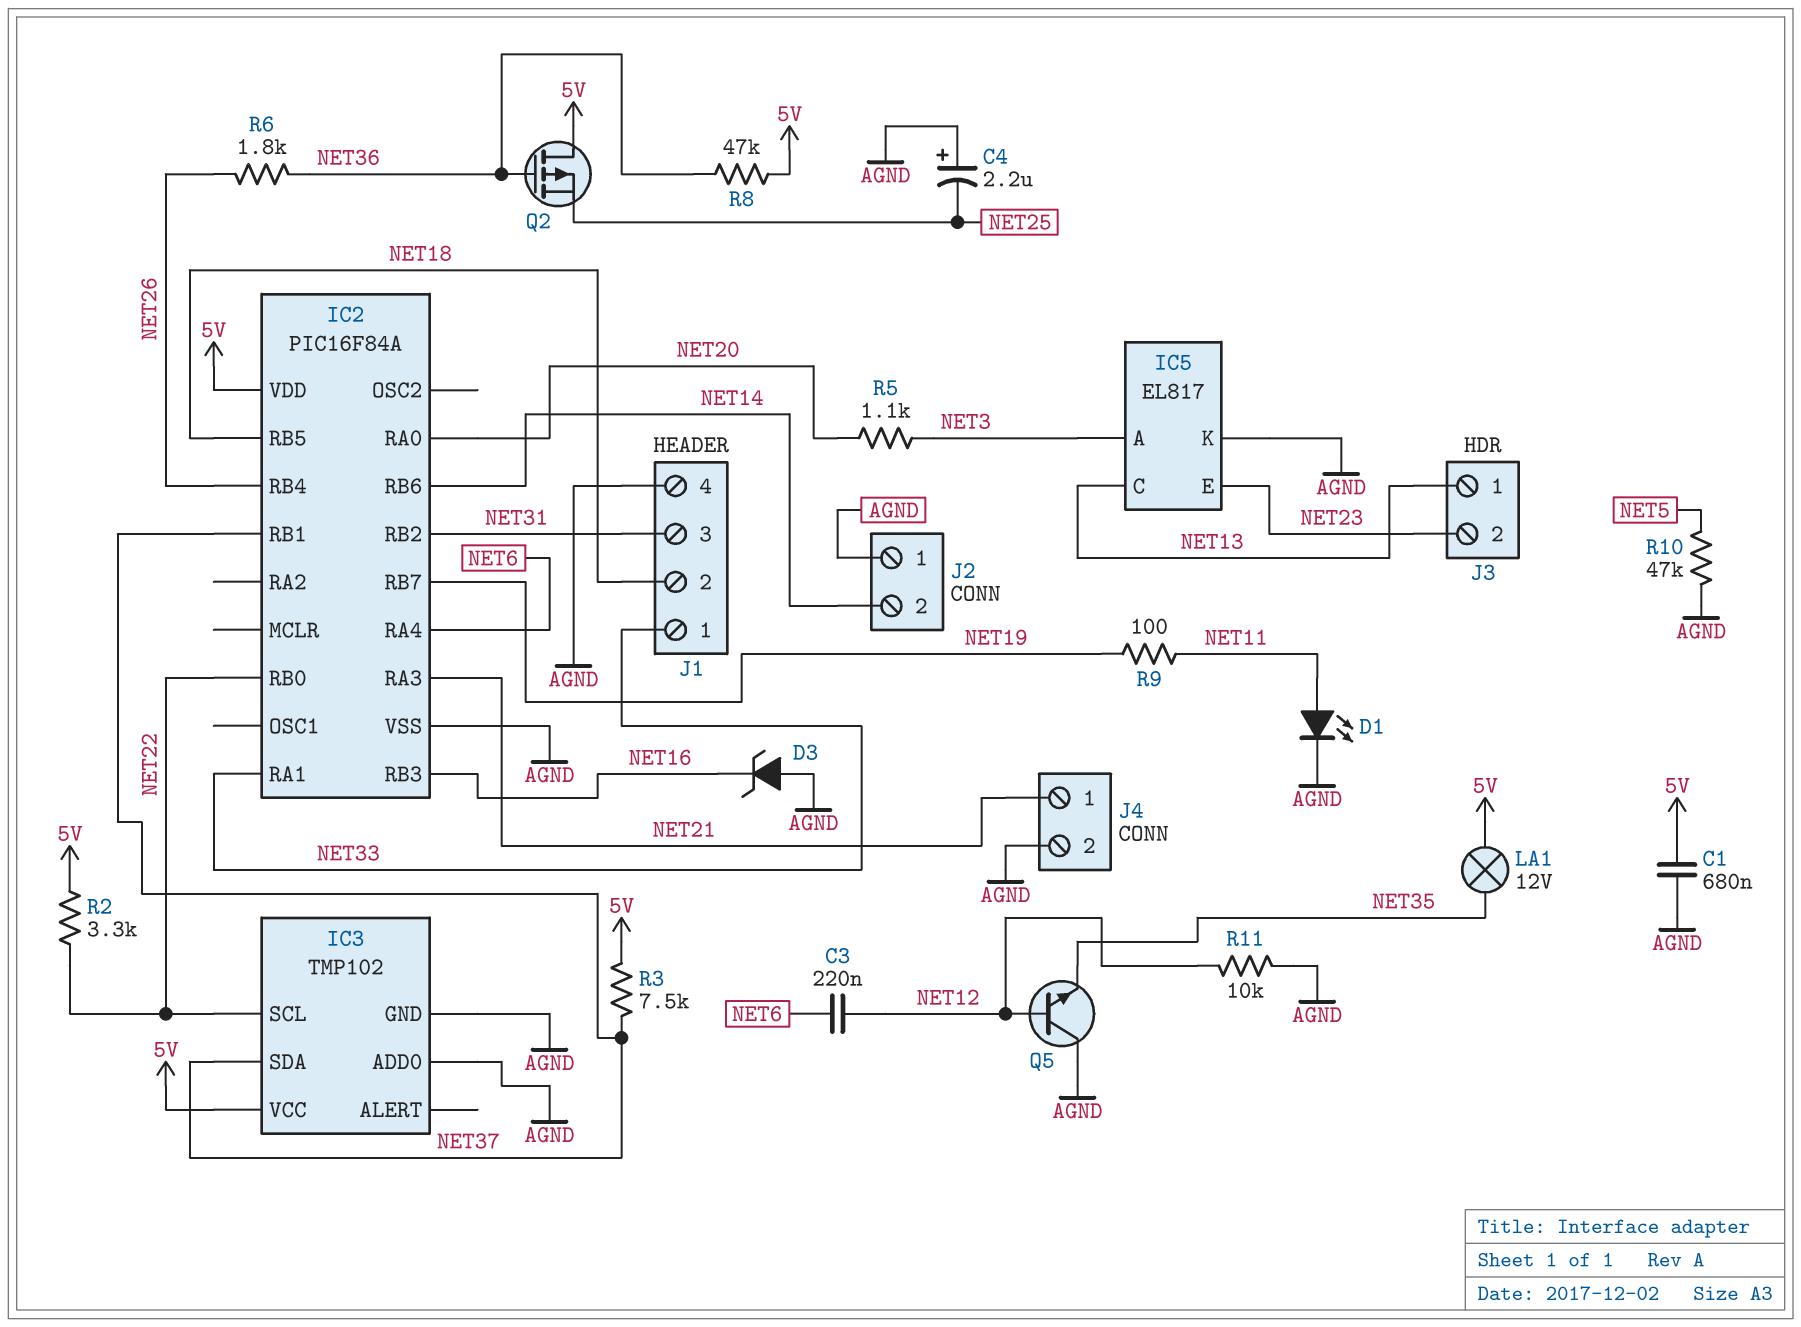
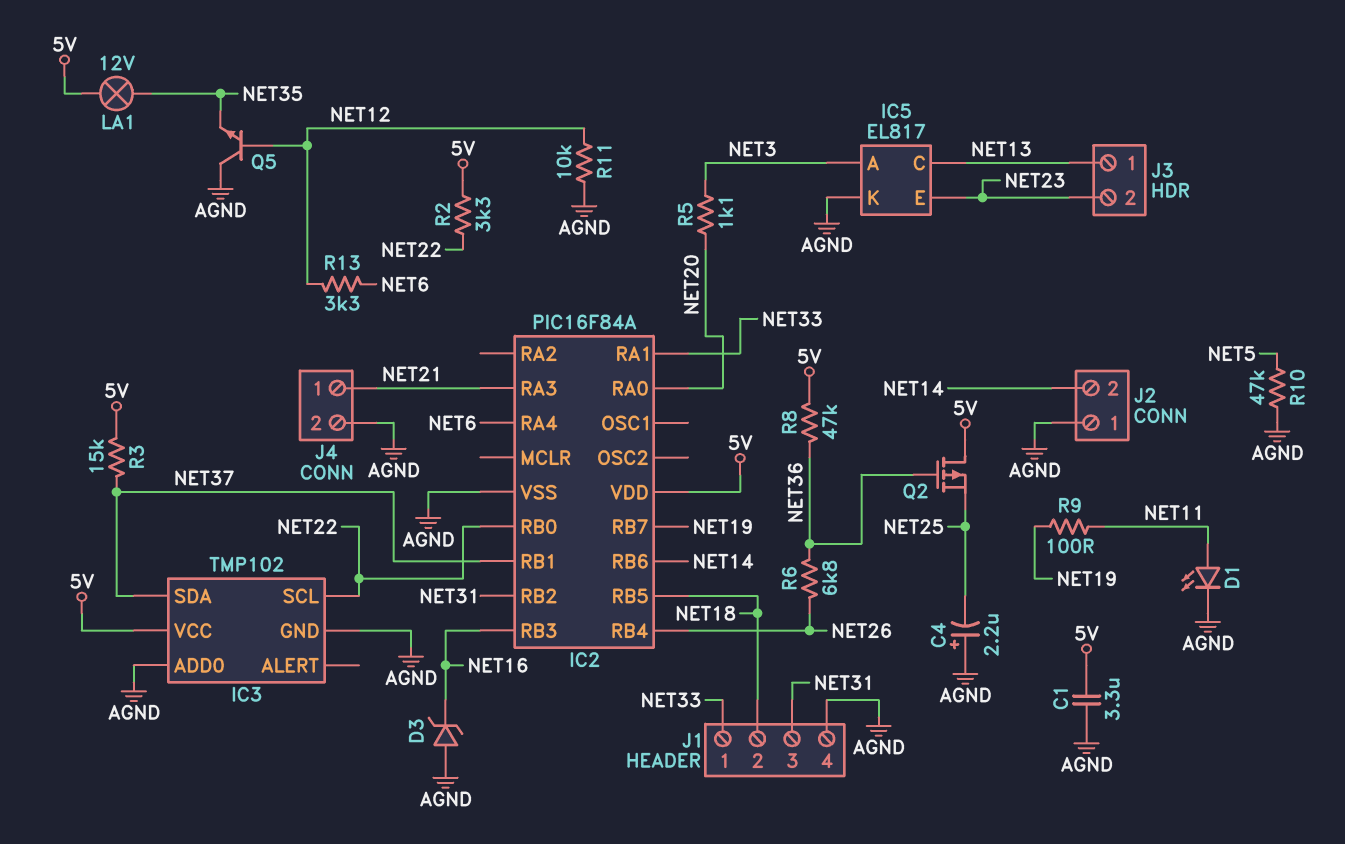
C1: 680nF (5V, AGND) -> 3.3uF (5V, AGND)
C3: 220nF (NET6, NET12) -> none
R3: 7.5k (5V, NET37) -> 15k (5V, NET37)
R6: 1.8k (NET26, NET36) -> 6.8k (NET26, NET36)
R13: none -> 3.3k (NET6, NET12)

